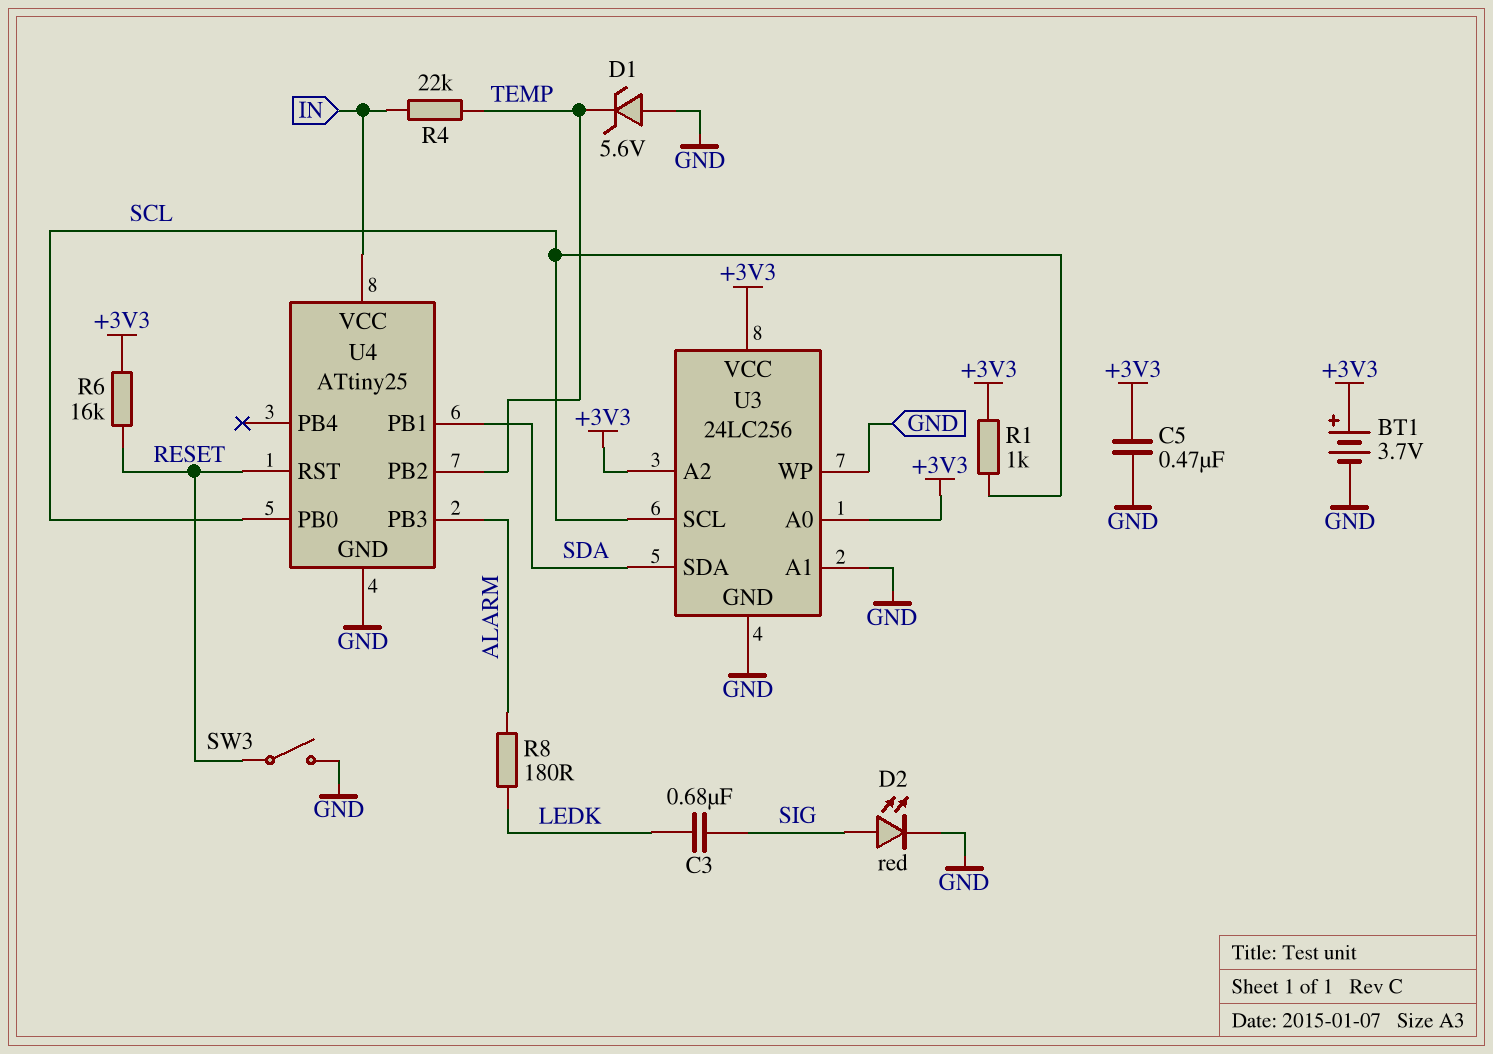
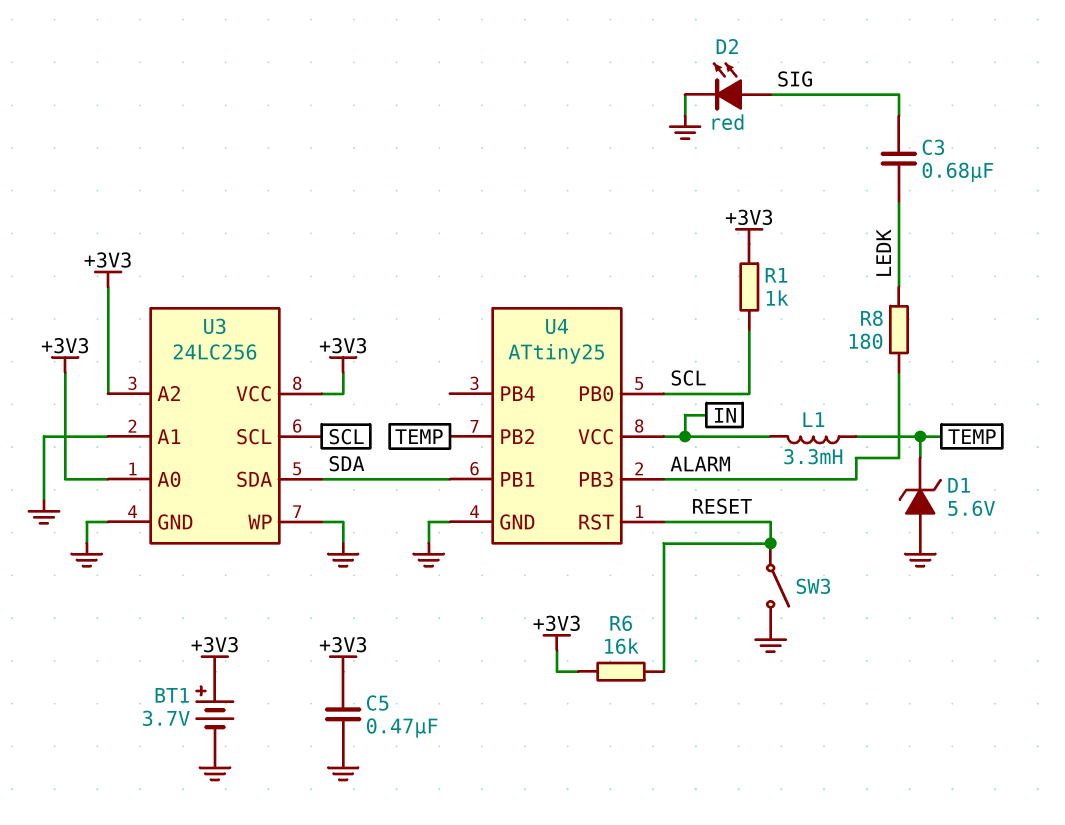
L1: none -> 3.3mH (IN, TEMP)
R4: 22k (IN, TEMP) -> none

